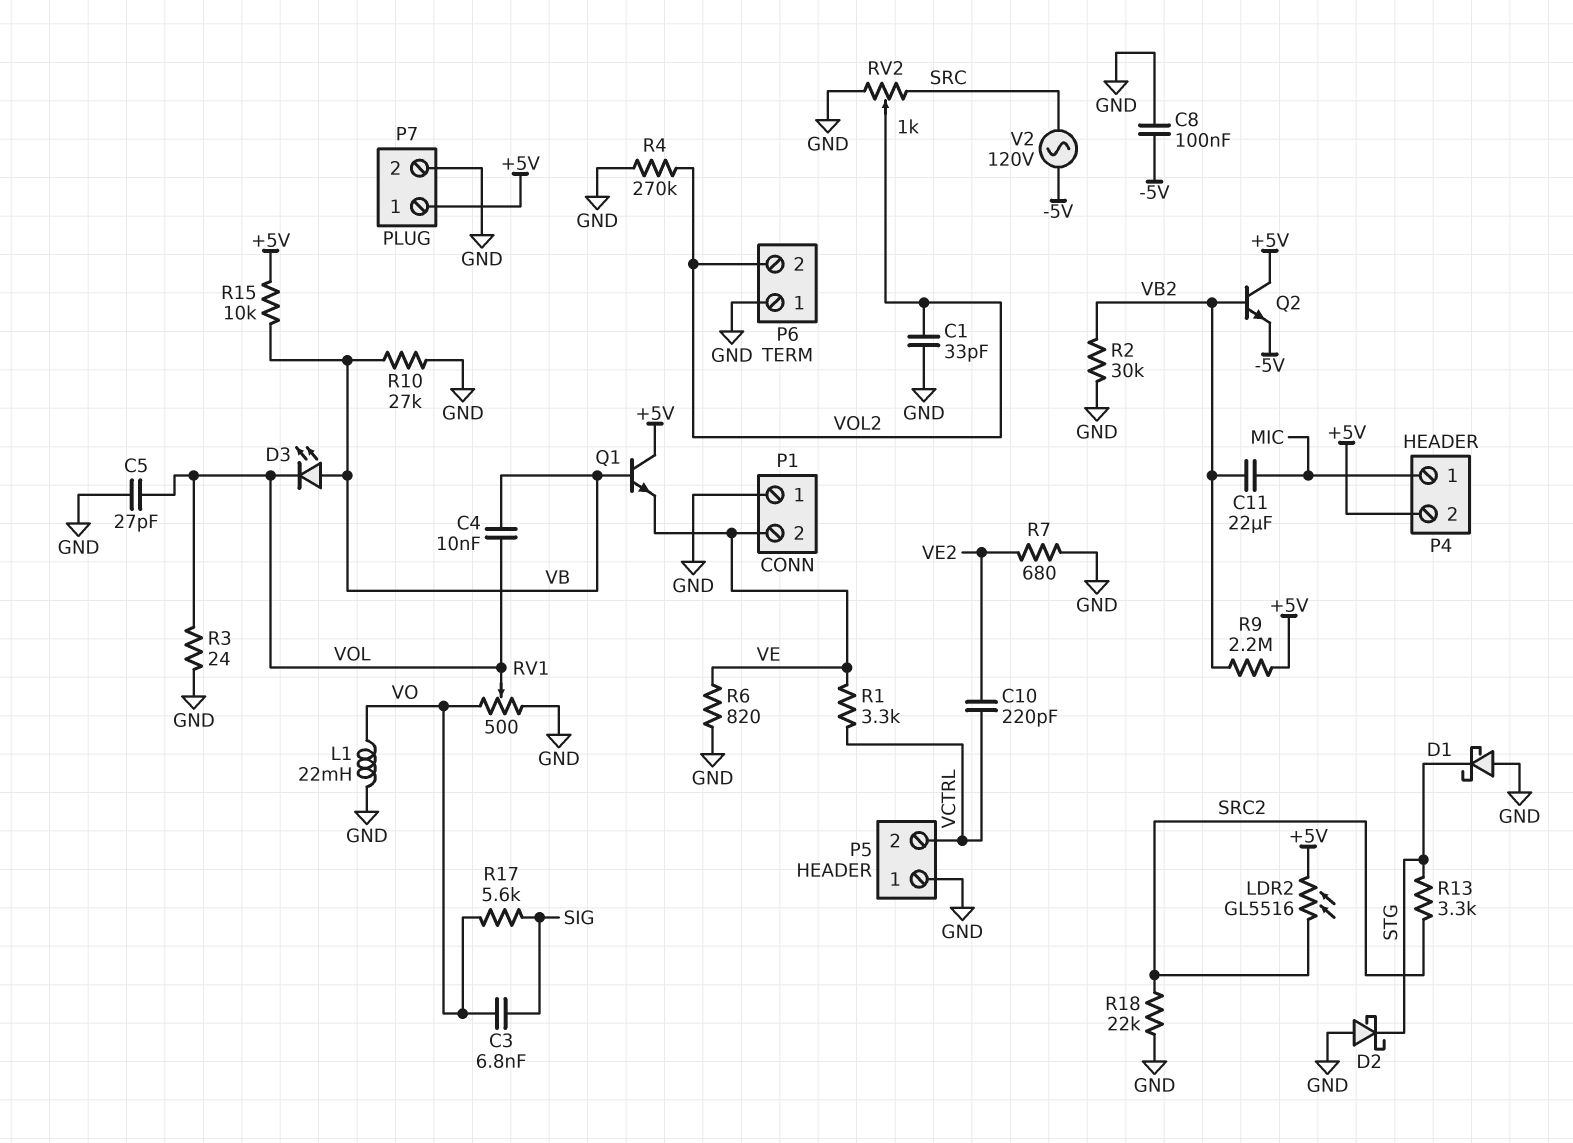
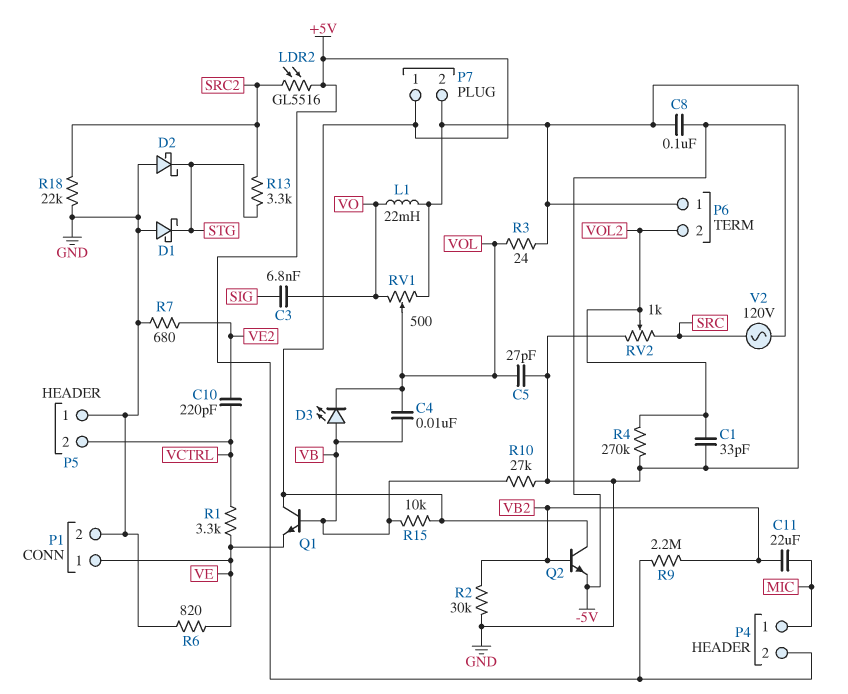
P1 pin 1: GND -> VE
P1 pin 2: VE -> GND
R17: 5.6k (SIG, VO) -> none

